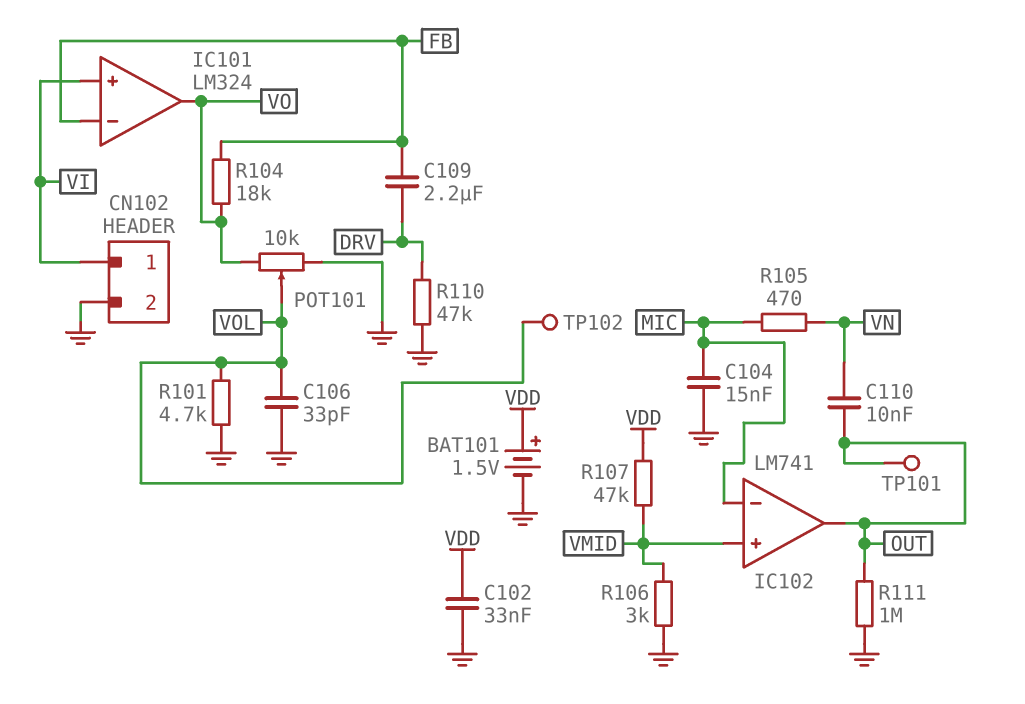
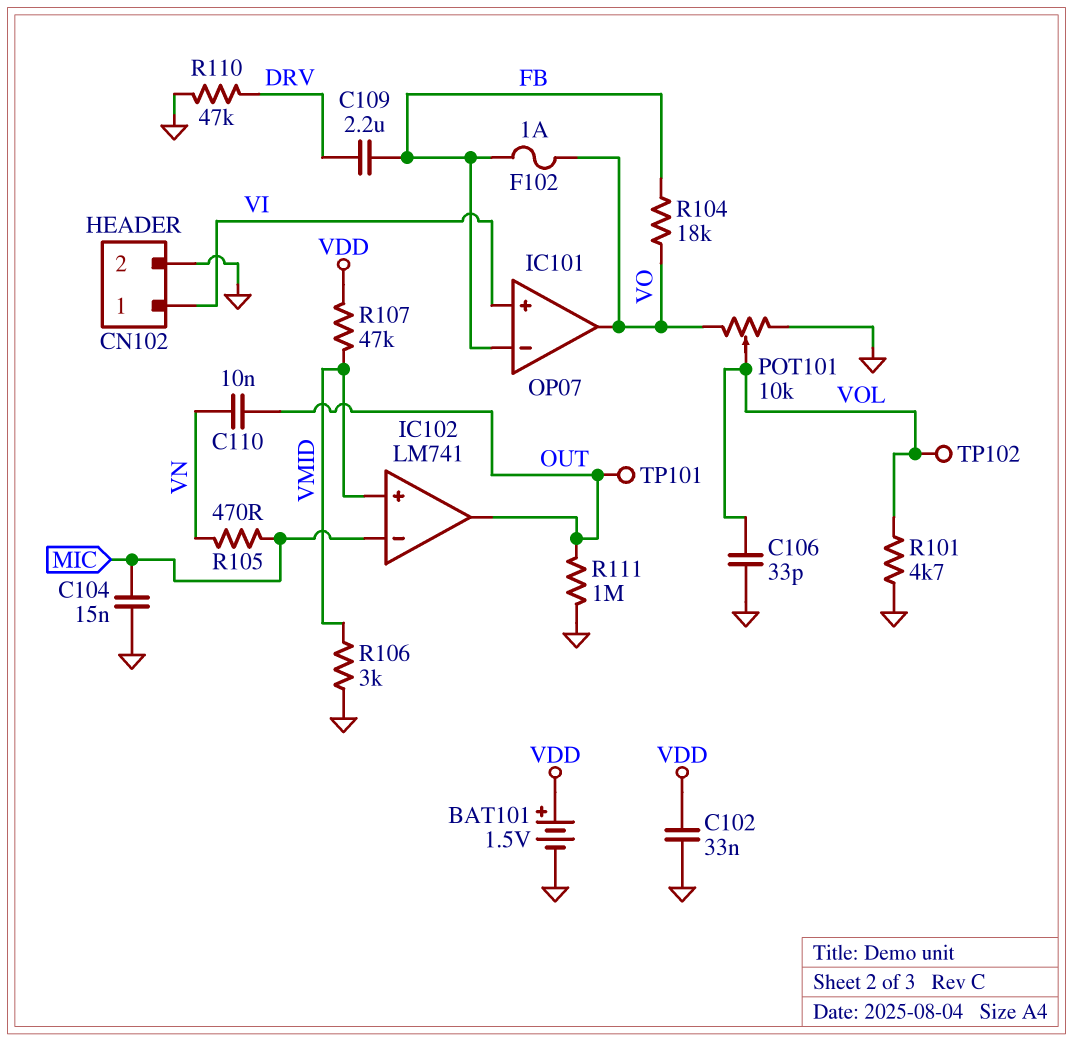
F102: none -> 1A (FB, VO)
IC101: LM324 -> OP07

